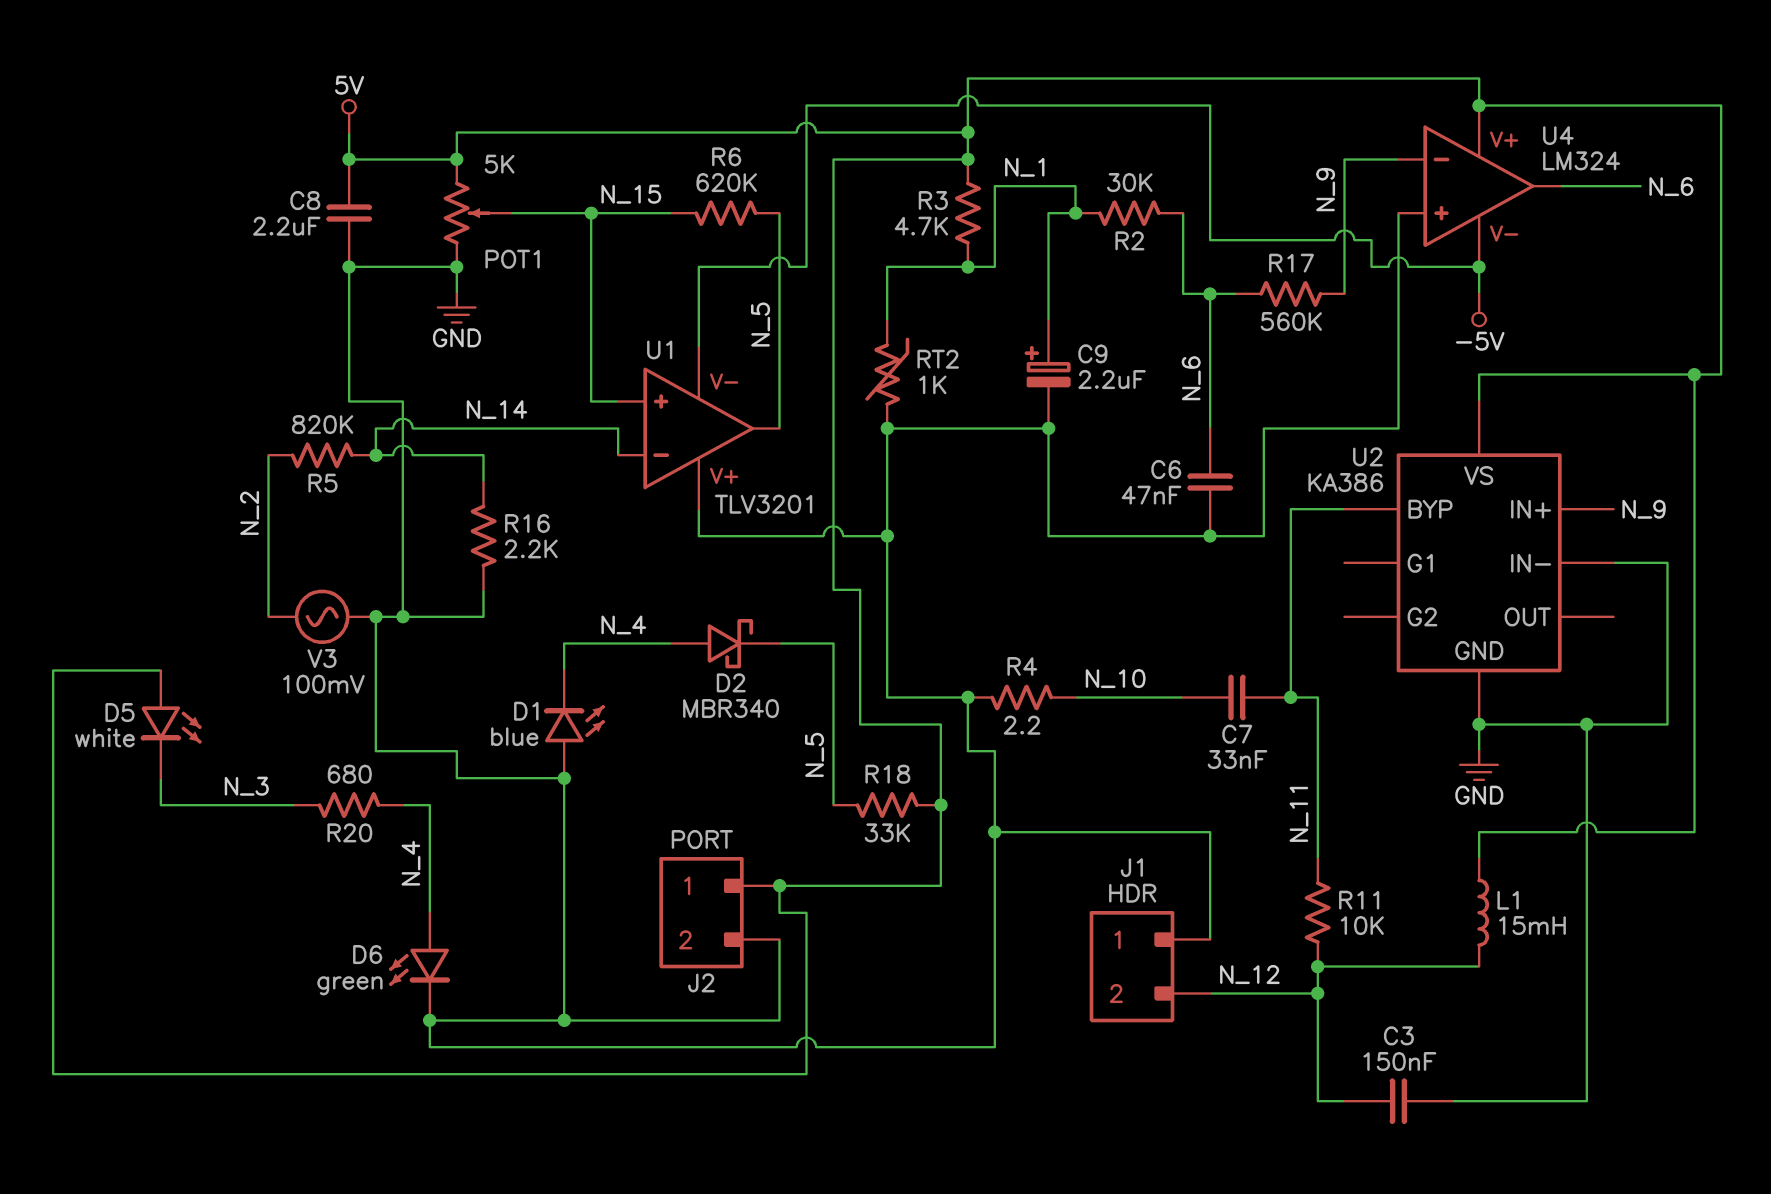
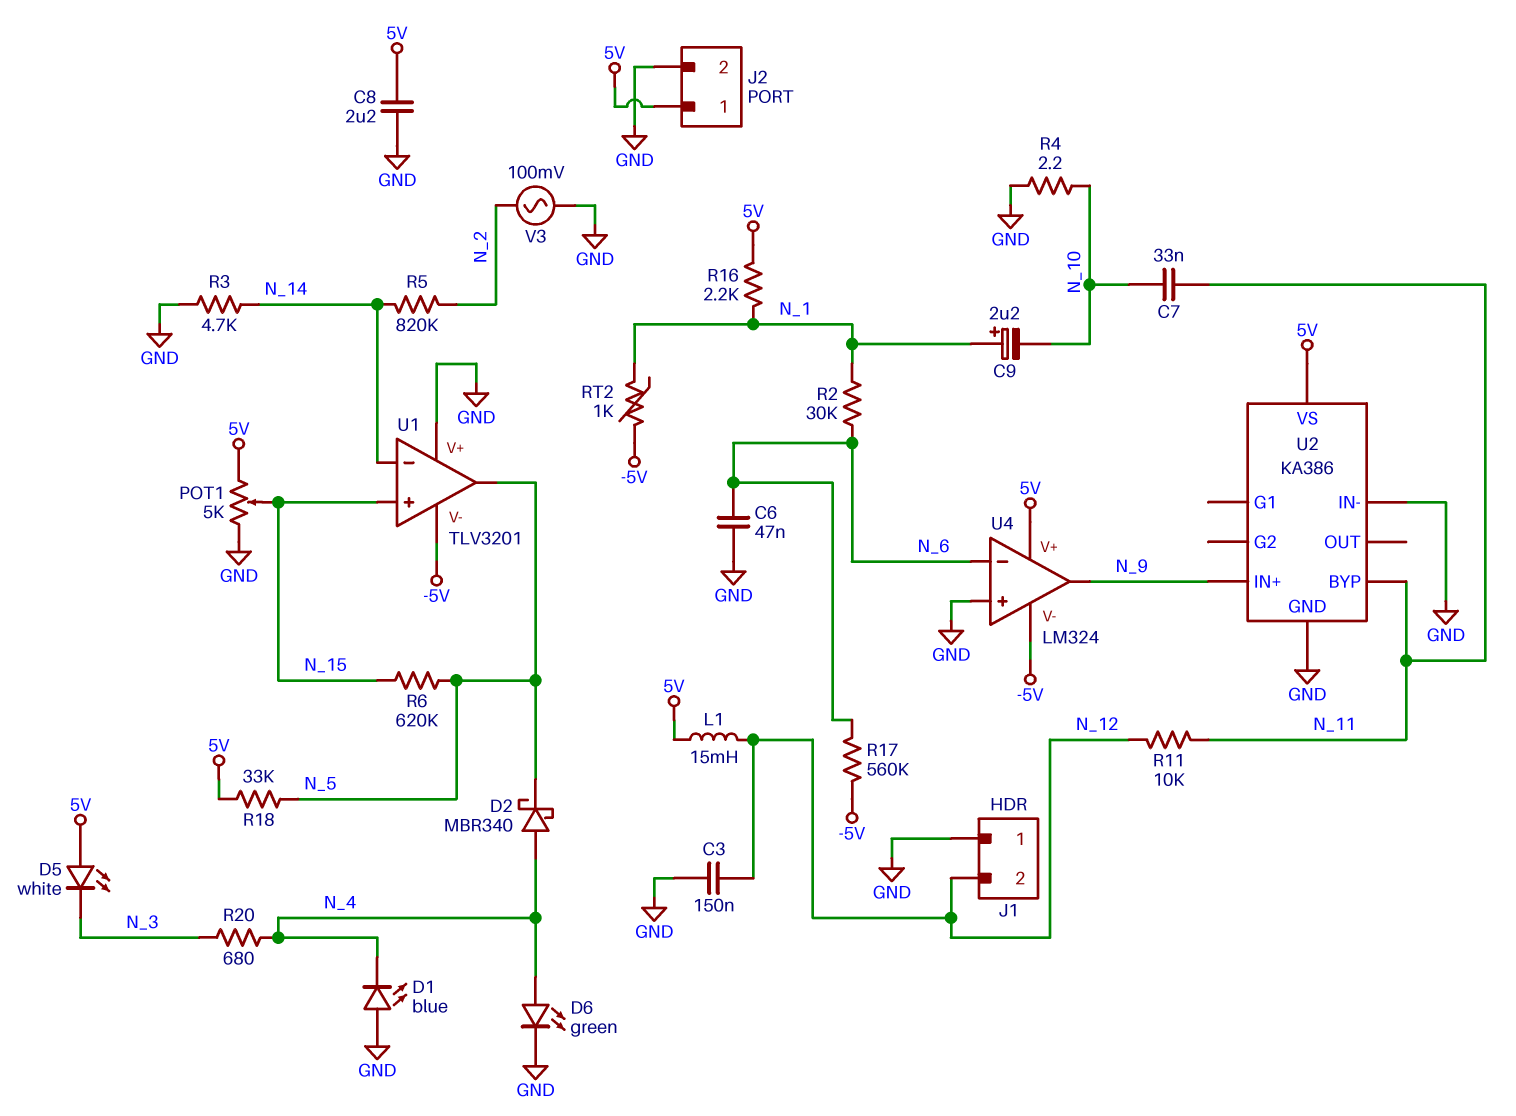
C9: 2.2uF (plus N_1, minus GND) -> 2.2uF (plus N_1, minus N_10)
R3: 4.7k (5V, N_1) -> 4.7k (GND, N_14)
R16: 2.2k (GND, N_14) -> 2.2k (5V, N_1)
R17: 560k (N_6, N_9) -> 560k (-5V, N_6)
RT2: 1k (GND, N_1) -> 1k (-5V, N_1)
U4 pin in-: N_9 -> N_6
U4 pin out: N_6 -> N_9

